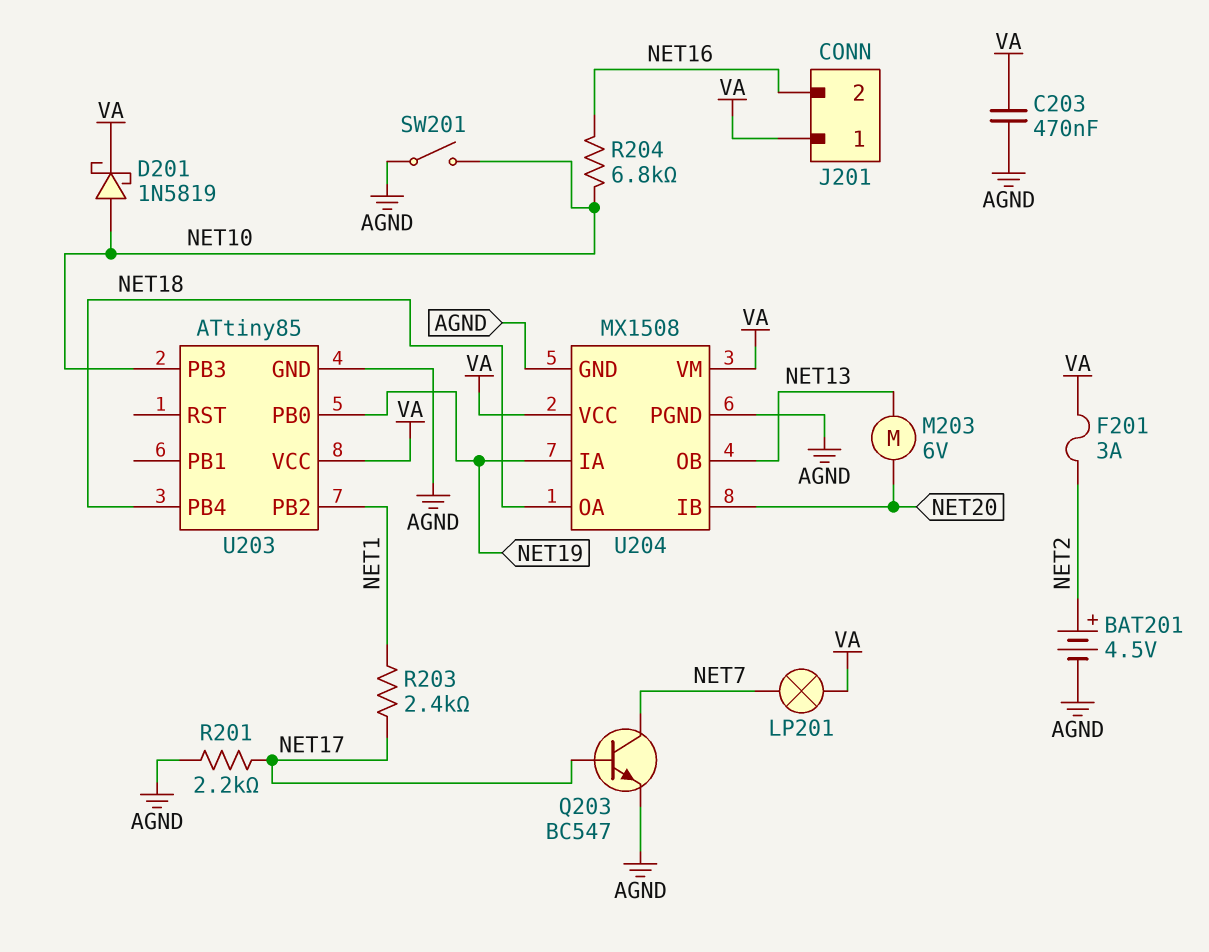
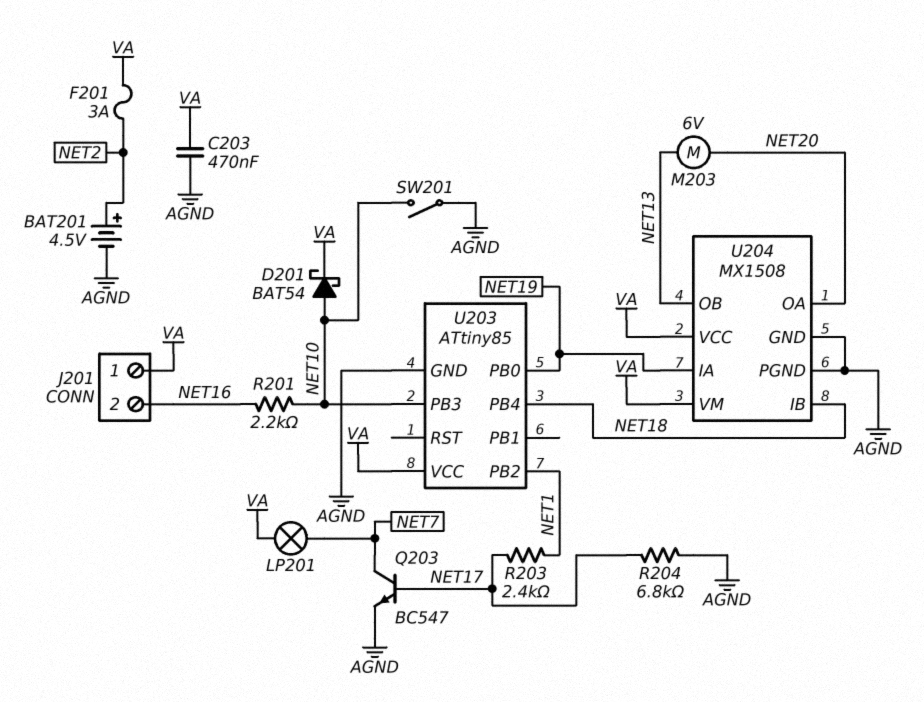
D201: schottky 1N5819 (A NET10, K VA) -> schottky BAT54 (A NET10, K VA)
R201: 2.2k (AGND, NET17) -> 2.2k (NET10, NET16)
R204: 6.8k (NET10, NET16) -> 6.8k (AGND, NET17)
U204 pin IB: NET20 -> NET18
U204 pin OA: NET18 -> NET20

